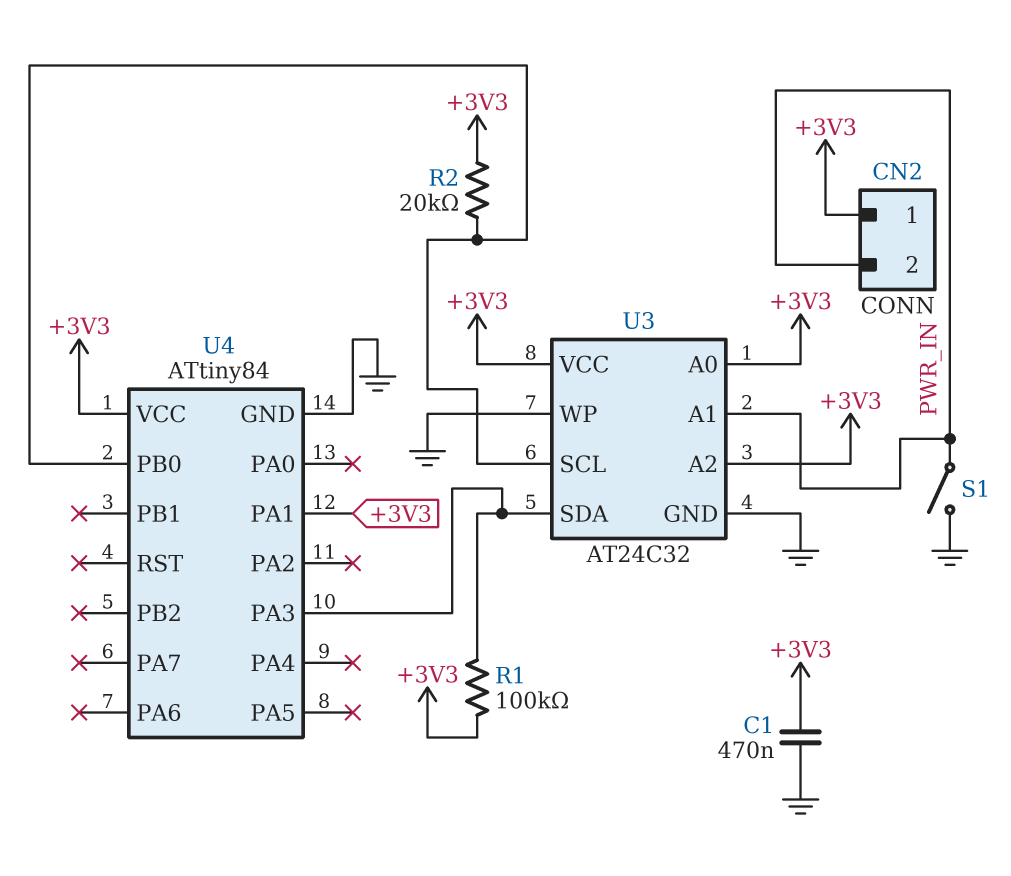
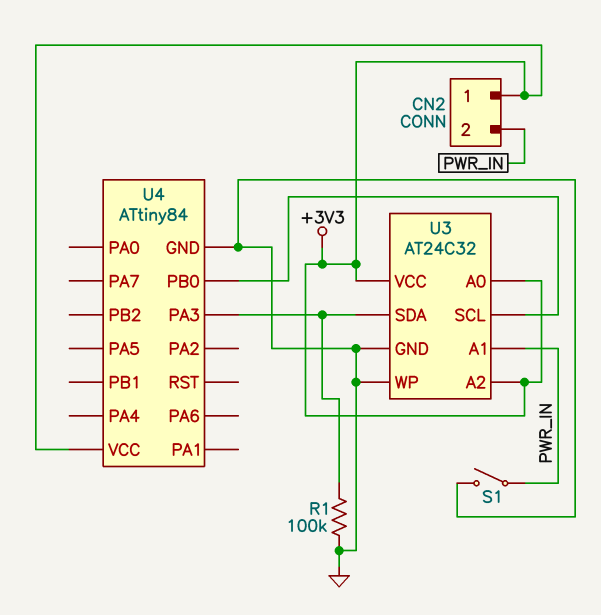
C1: 470nF (+3V3, GND) -> none
R1: 100k (+3V3, U3/SDA) -> 100k (GND, U3/SDA)
R2: 20k (+3V3, U3/SCL) -> none
U4 pin PA1: +3V3 -> none

